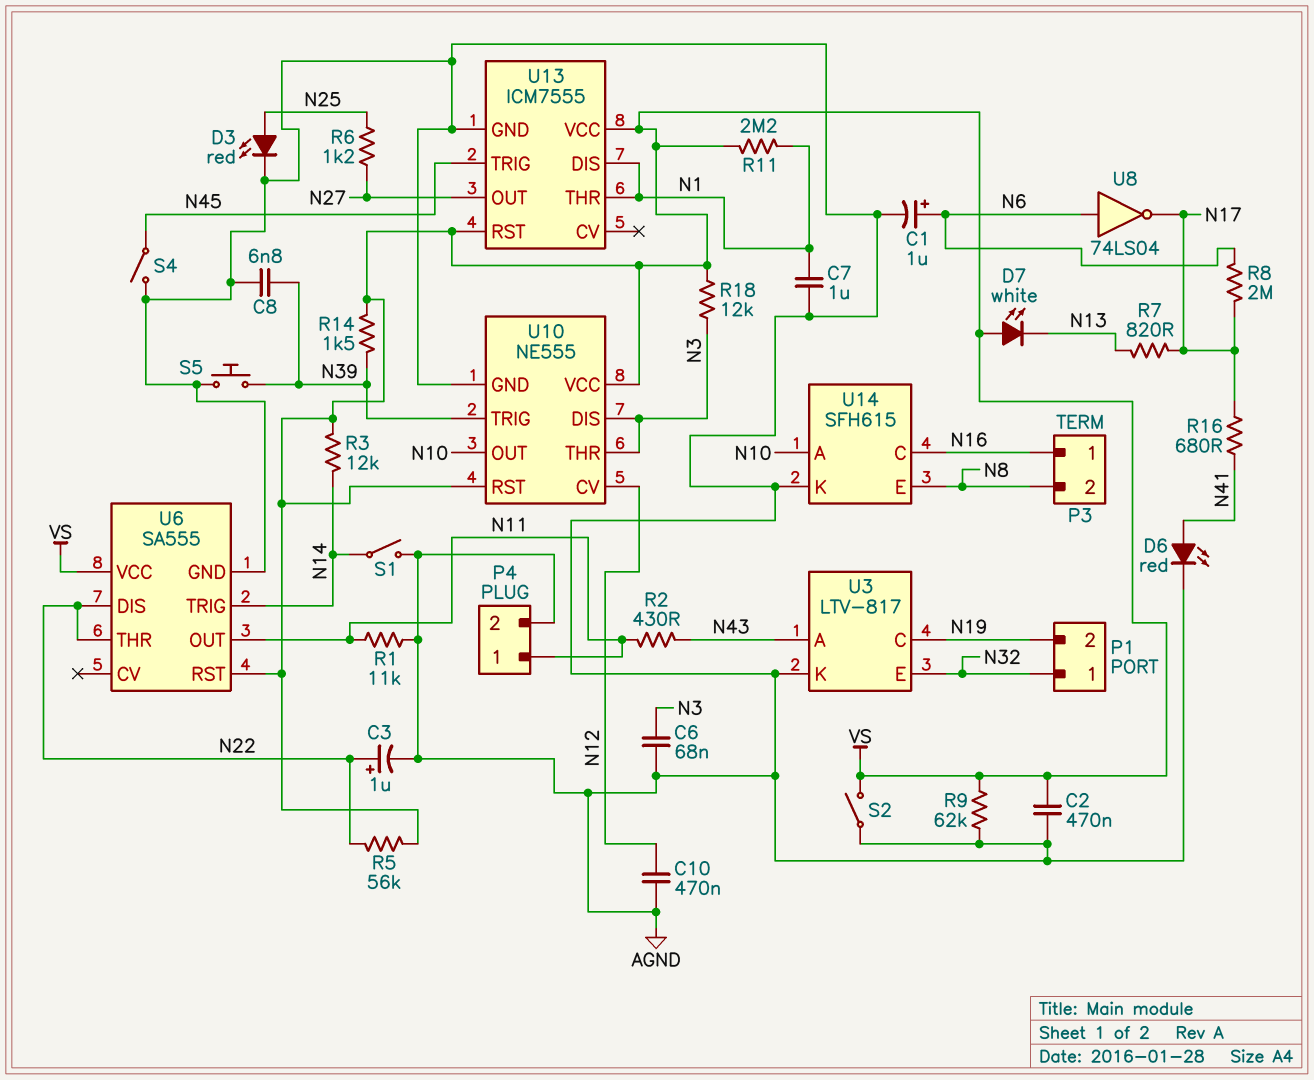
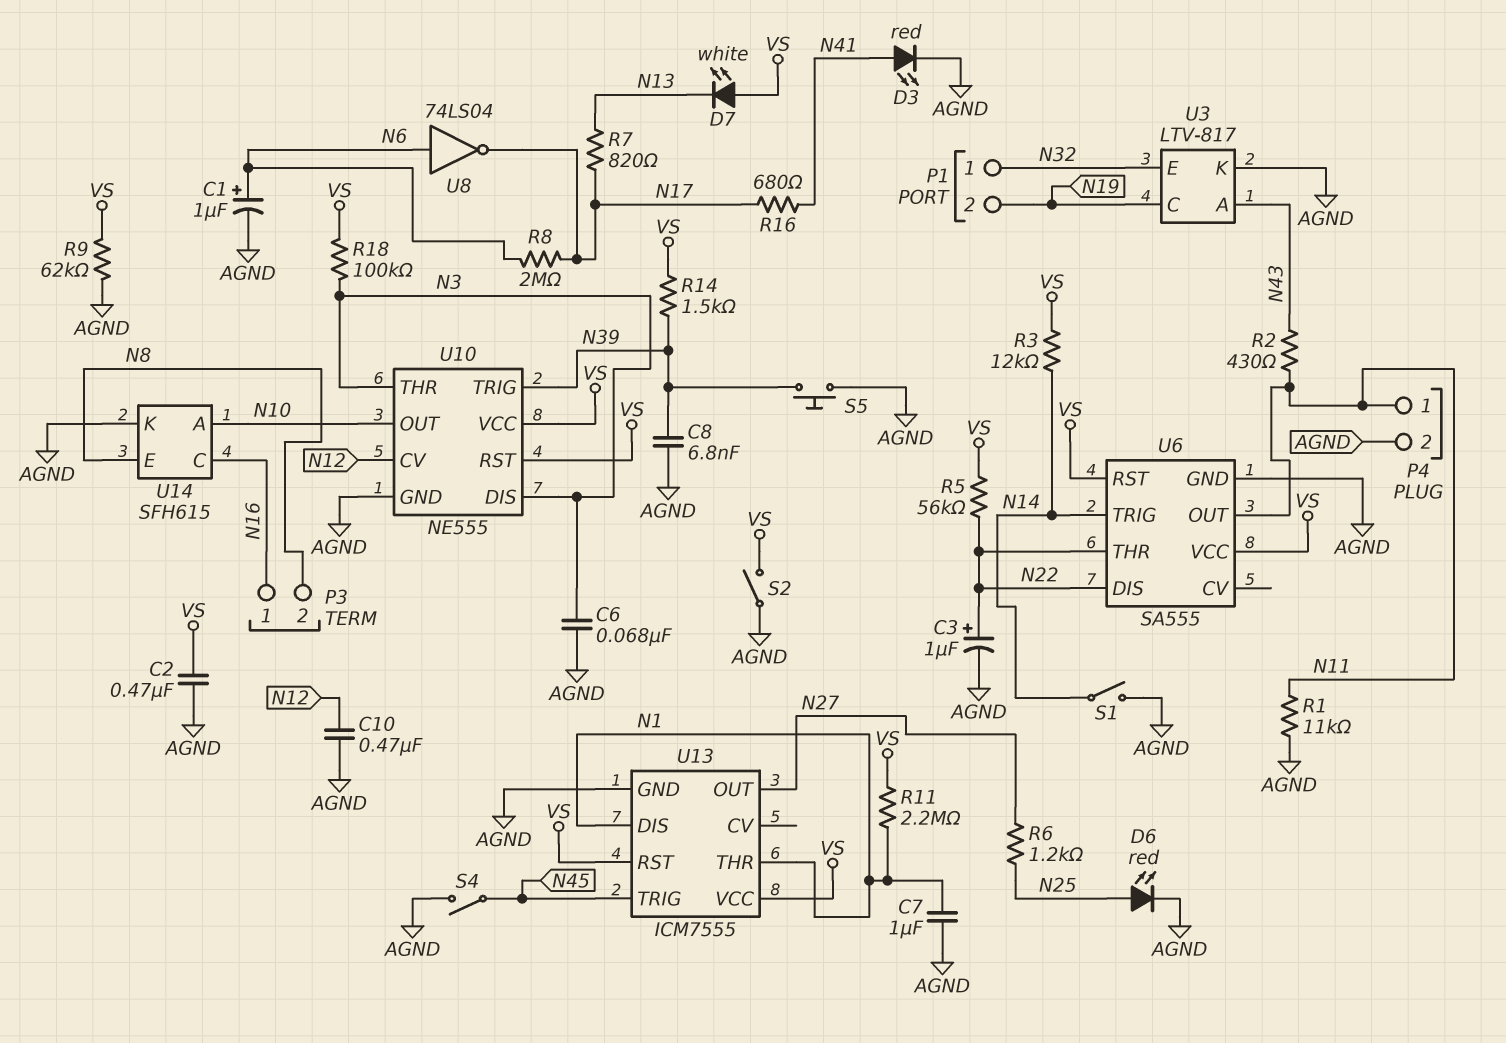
D3: LED red (A N25, K AGND) -> LED red (A N41, K AGND)
D6: LED red (A N41, K AGND) -> LED red (A N25, K AGND)
R18: 12k (N3, VS) -> 100k (N3, VS)

